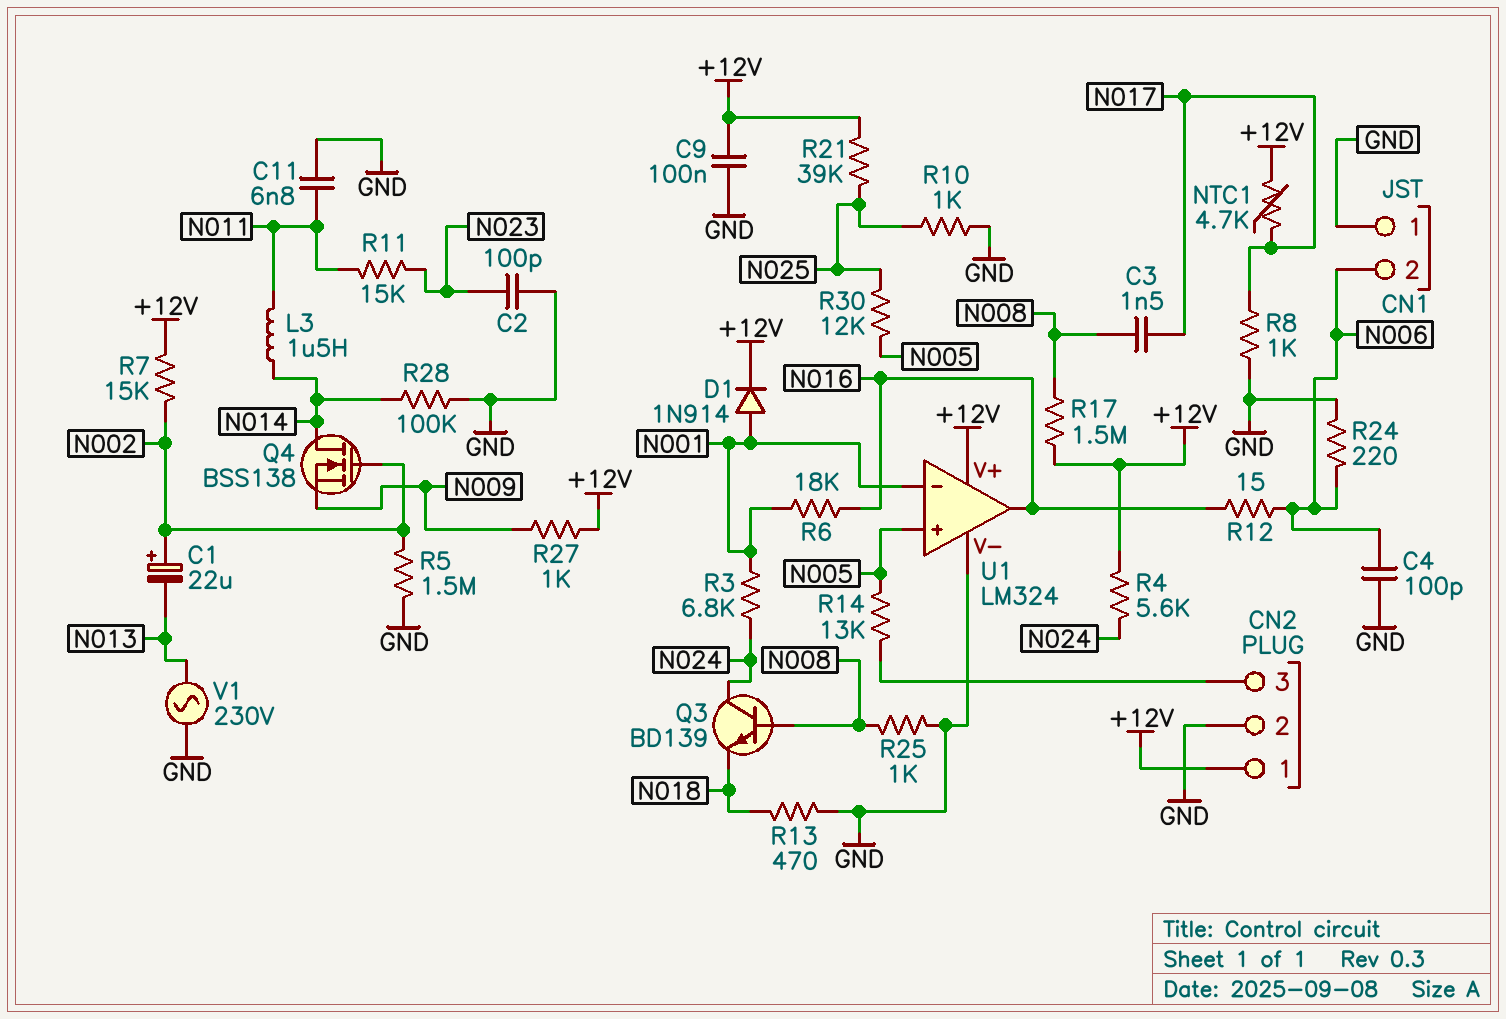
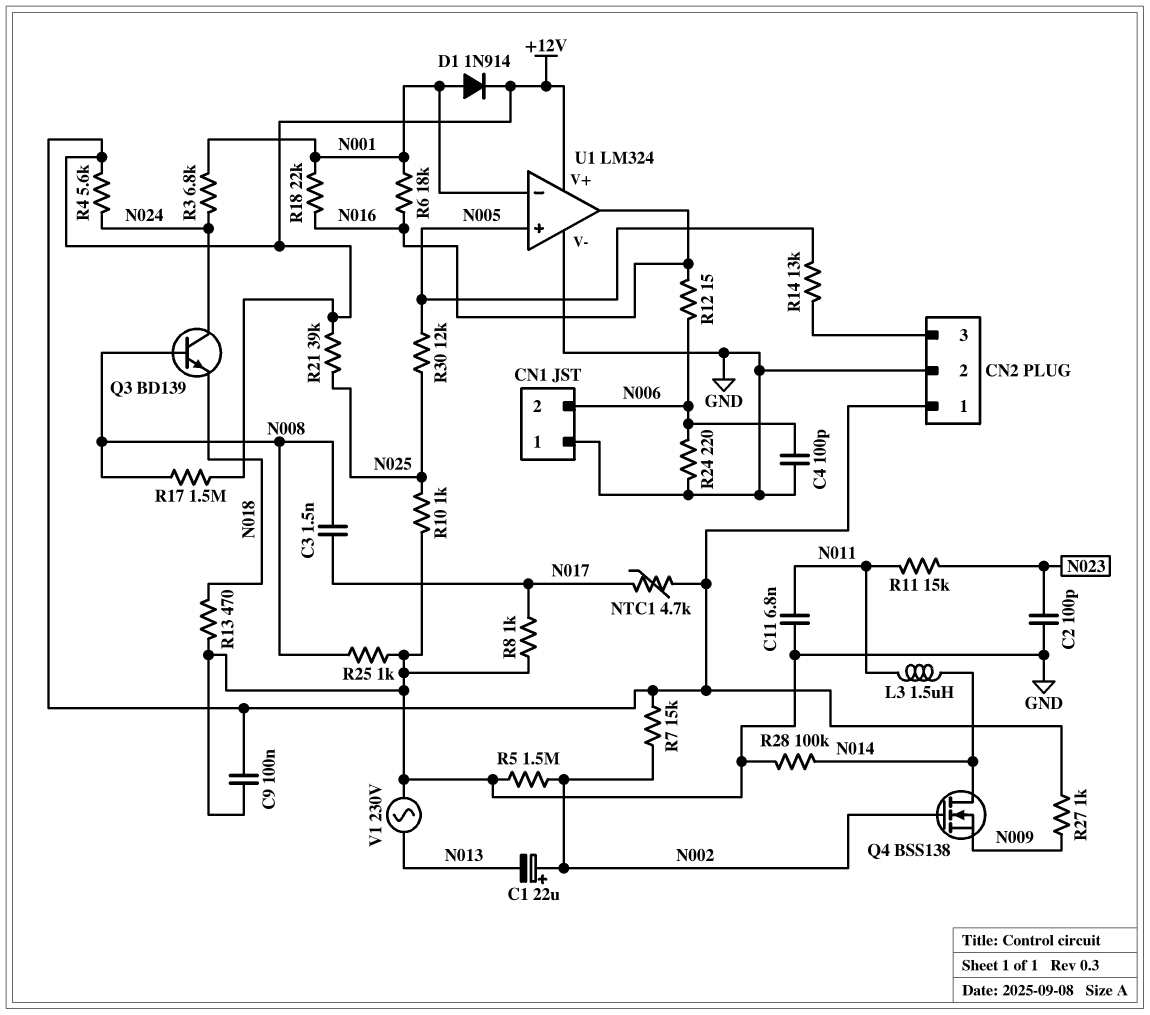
R18: none -> 22k (N001, N016)

